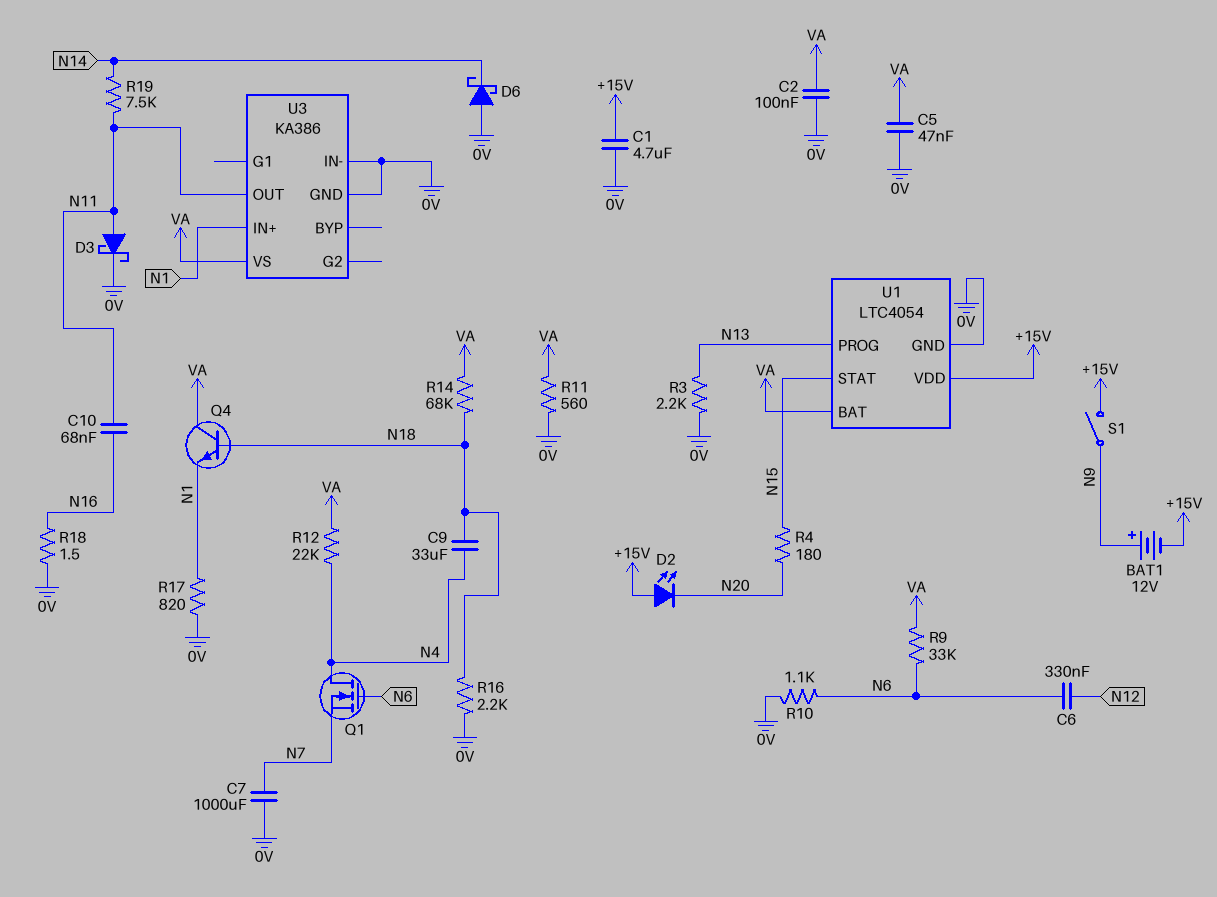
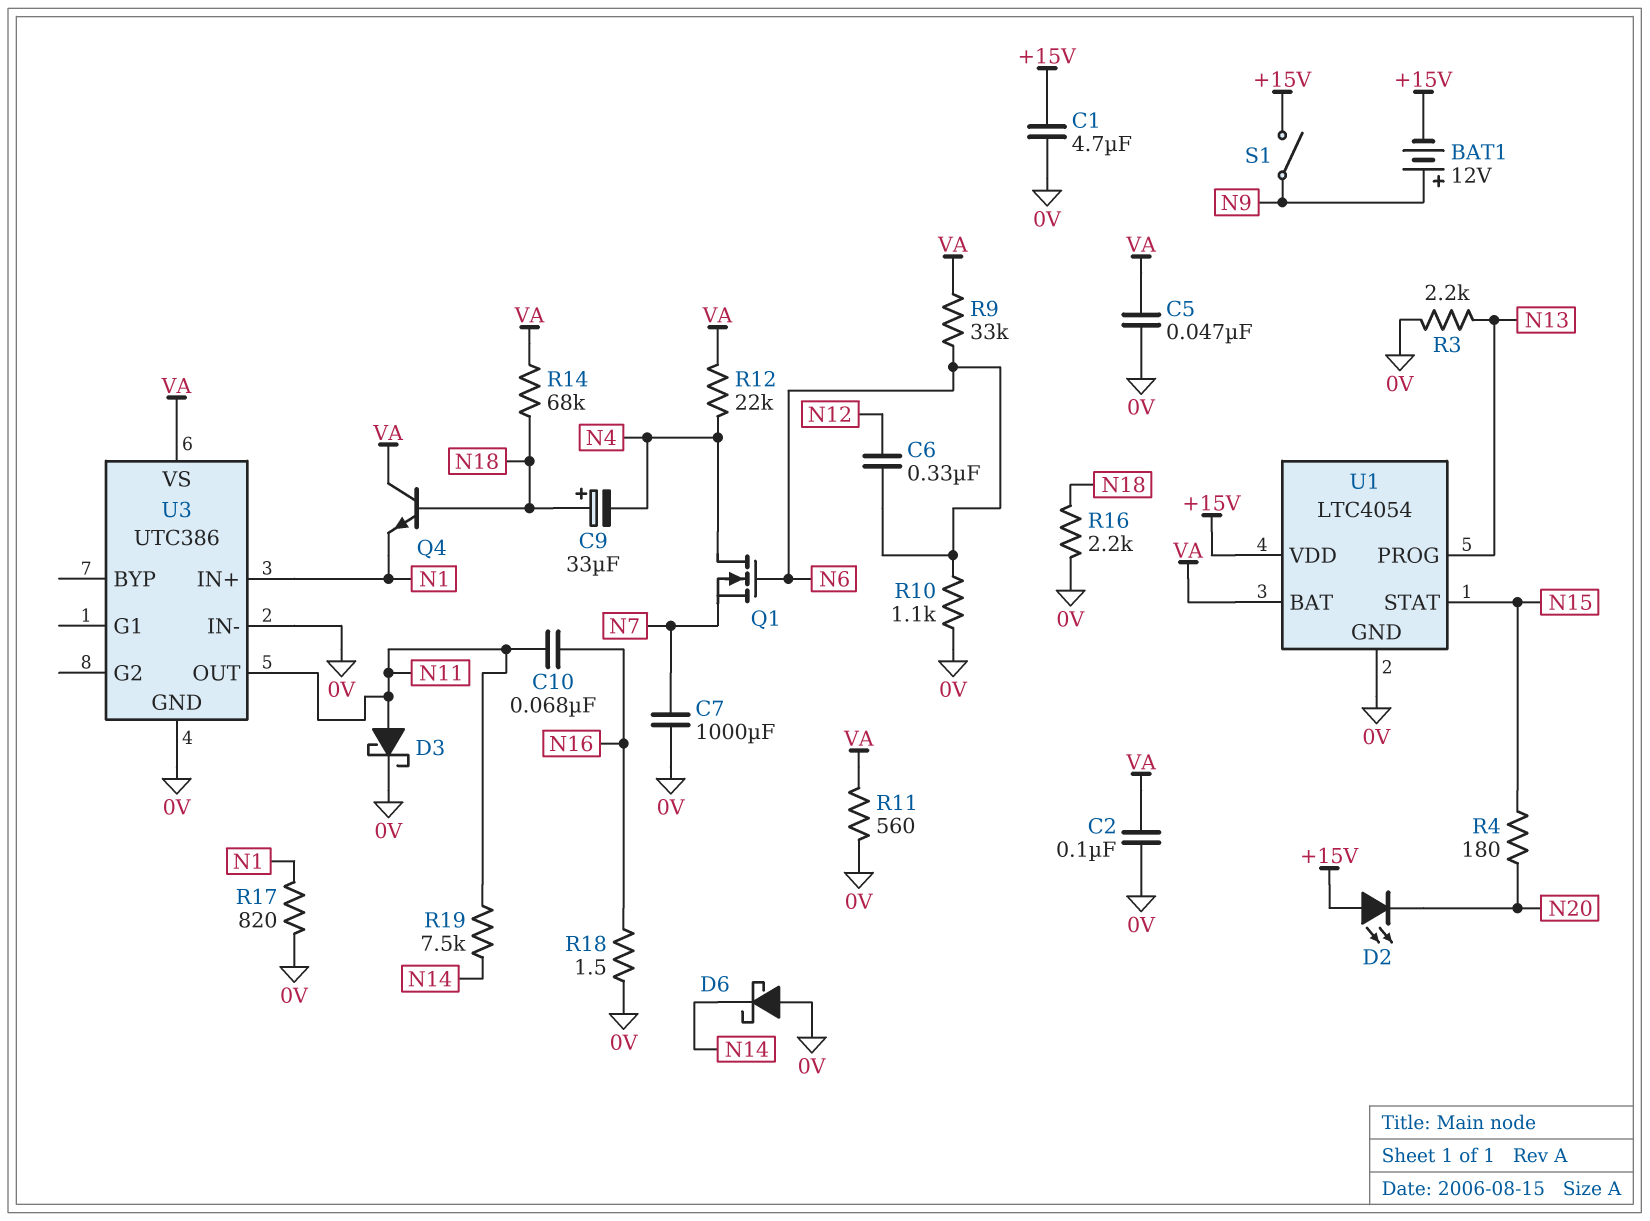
C9: 33uF (N4, N18) -> 33uF (plus N18, minus N4)
U3: KA386 -> UTC386

